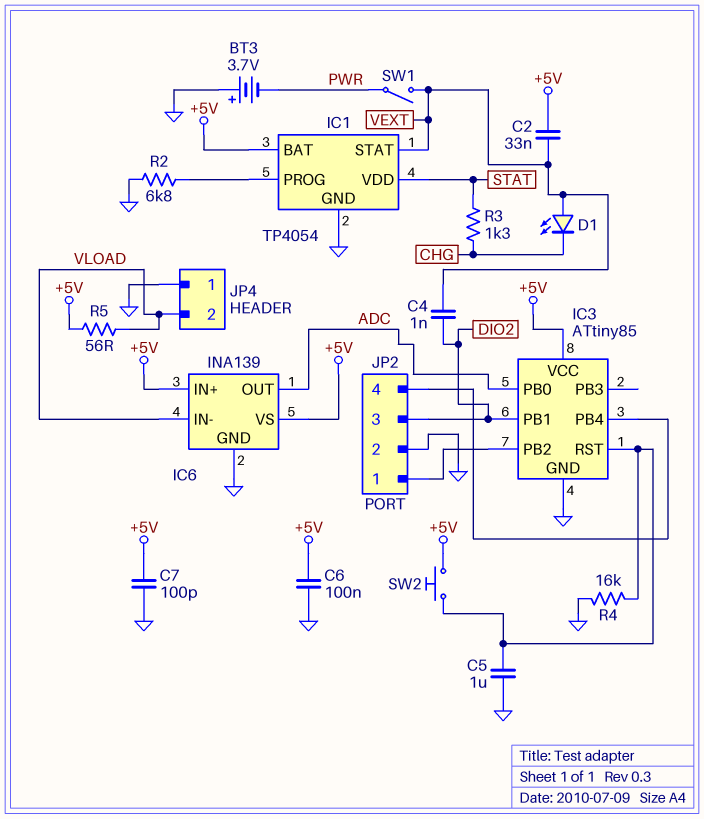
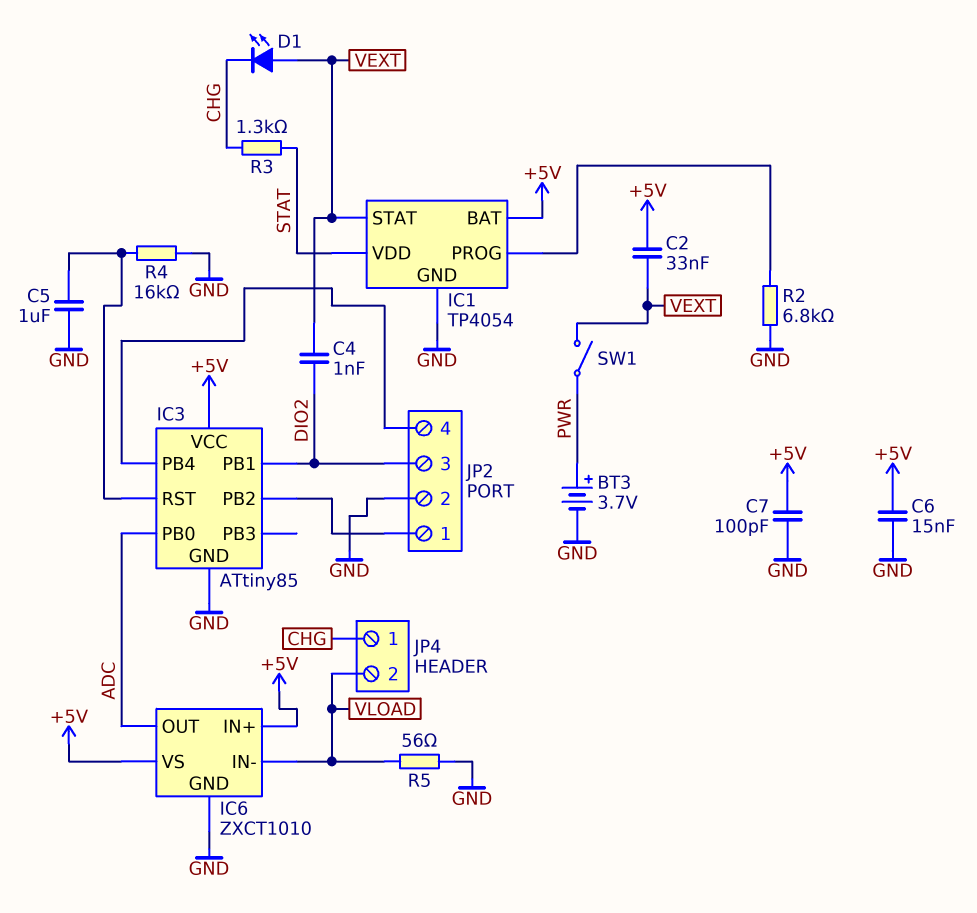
BT3: 3.7V (plus GND, minus PWR) -> 3.7V (plus PWR, minus GND)
C6: 100nF (+5V, GND) -> 15nF (+5V, GND)
IC6: INA139 -> ZXCT1010
JP4 pin 1: GND -> CHG
R5: 56 (+5V, VLOAD) -> 56 (GND, VLOAD)
SW2: button (+5V, IC3/RST) -> none

